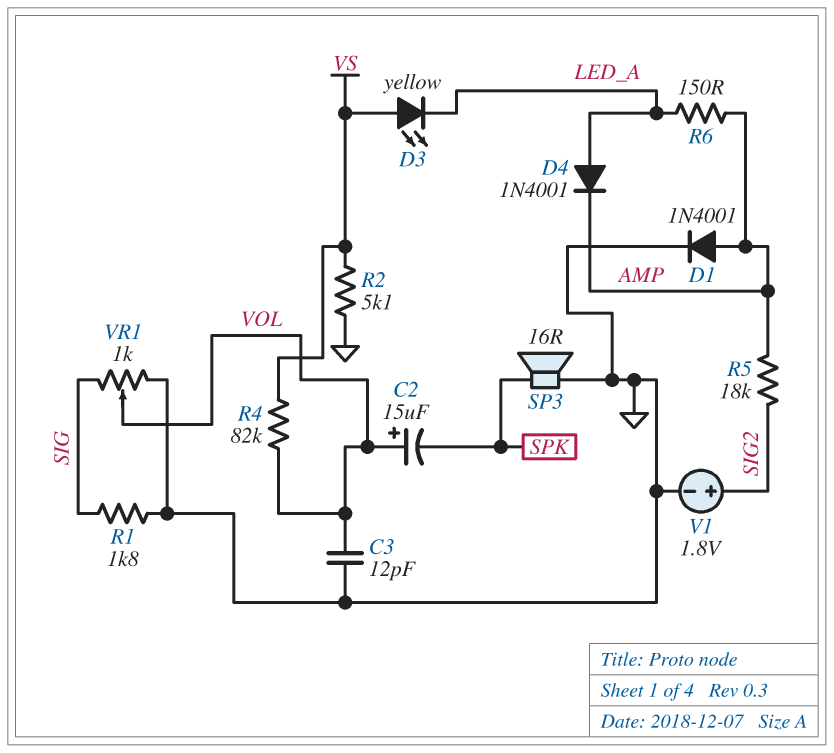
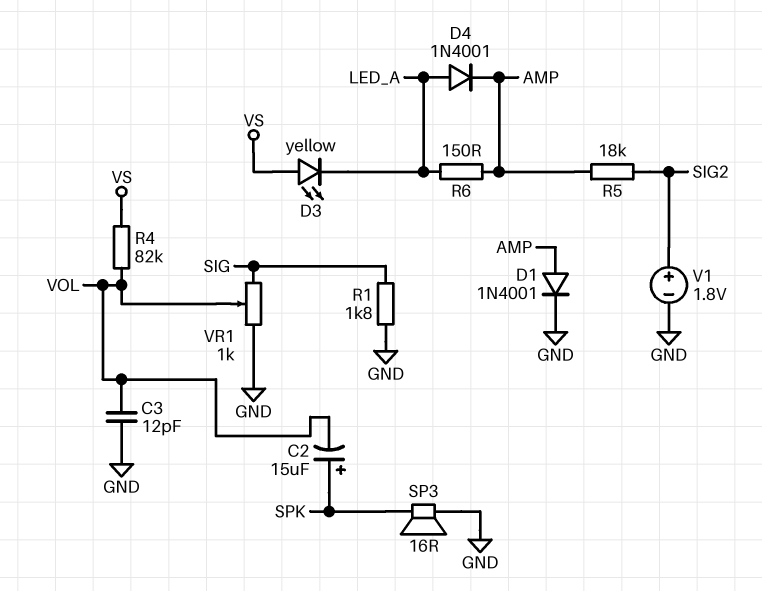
C2: 15uF (plus VOL, minus SPK) -> 15uF (plus SPK, minus VOL)
R2: 5.1k (GND, VS) -> none

